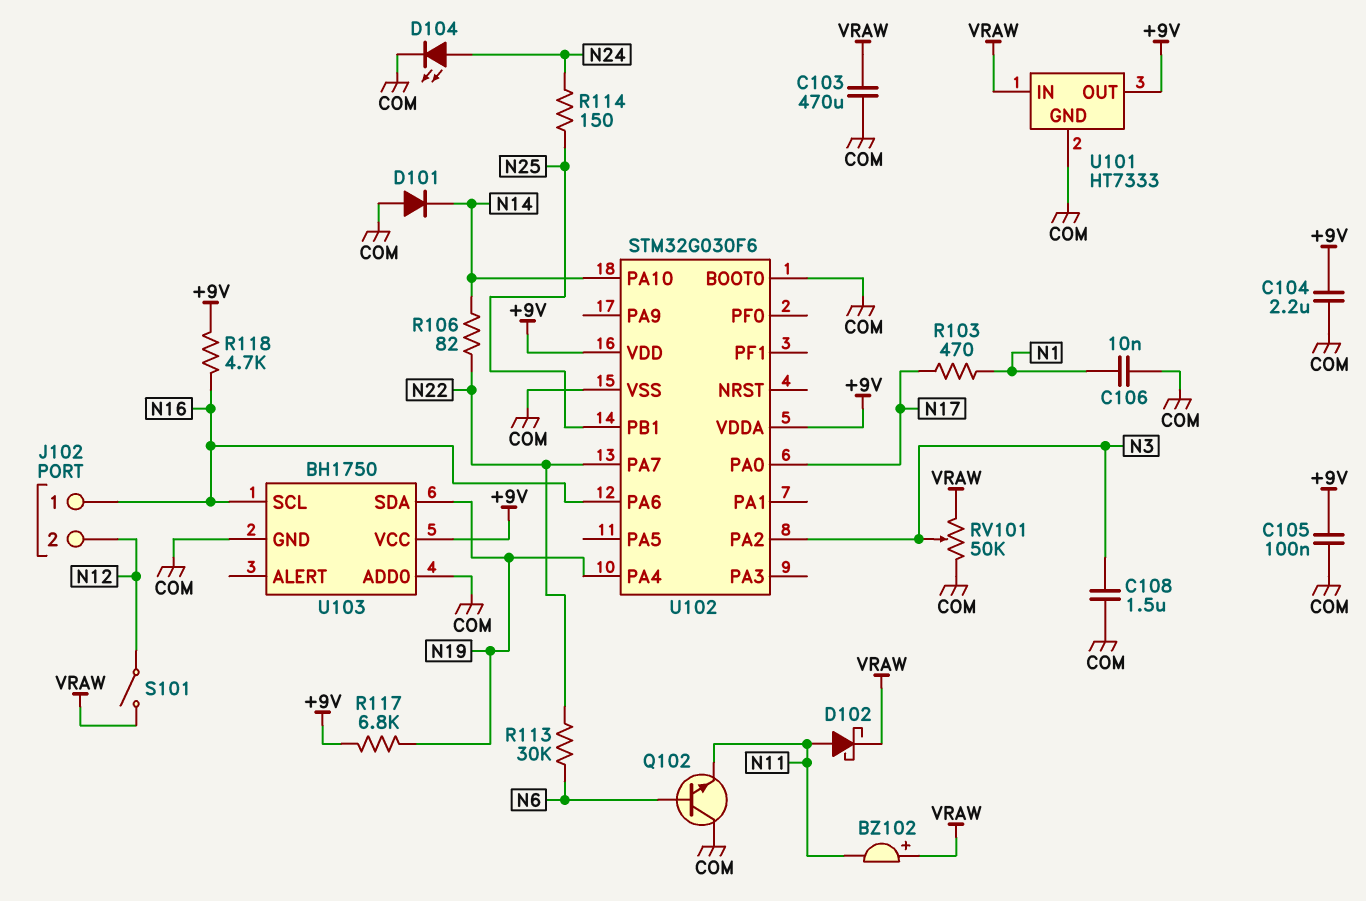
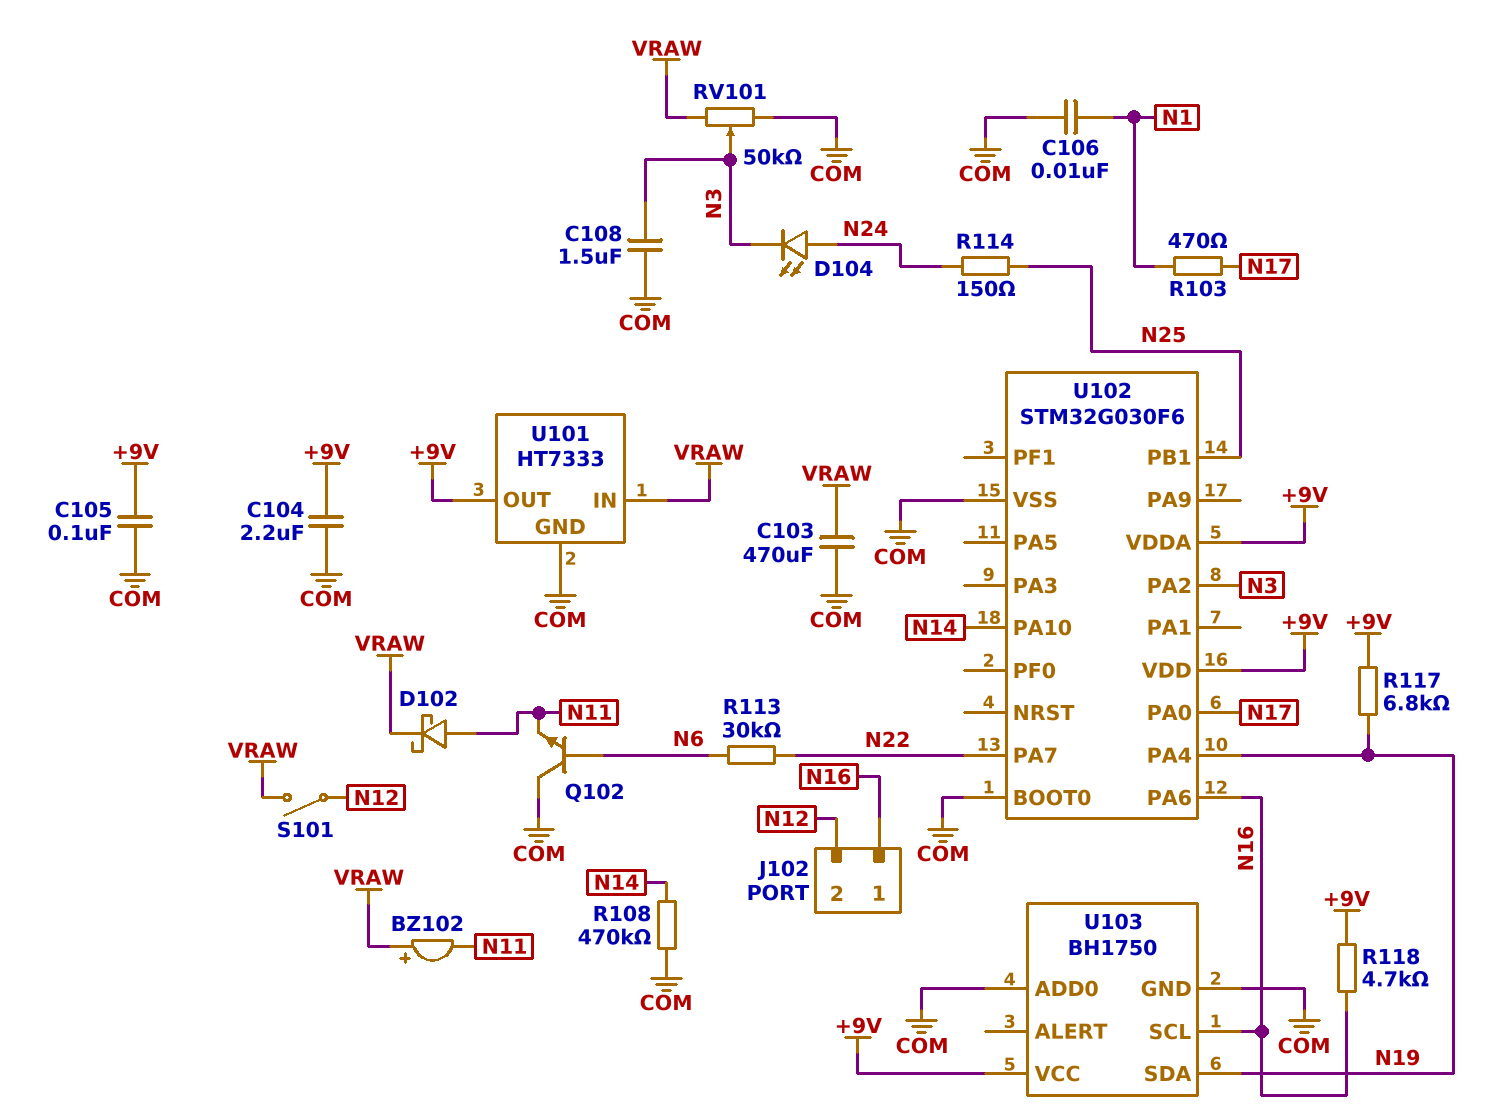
D101: diode (A COM, K N14) -> none
D104: LED (A N24, K COM) -> LED (A N24, K N3)
R106: 82 (N14, N22) -> none
R108: none -> 470k (COM, N14)

